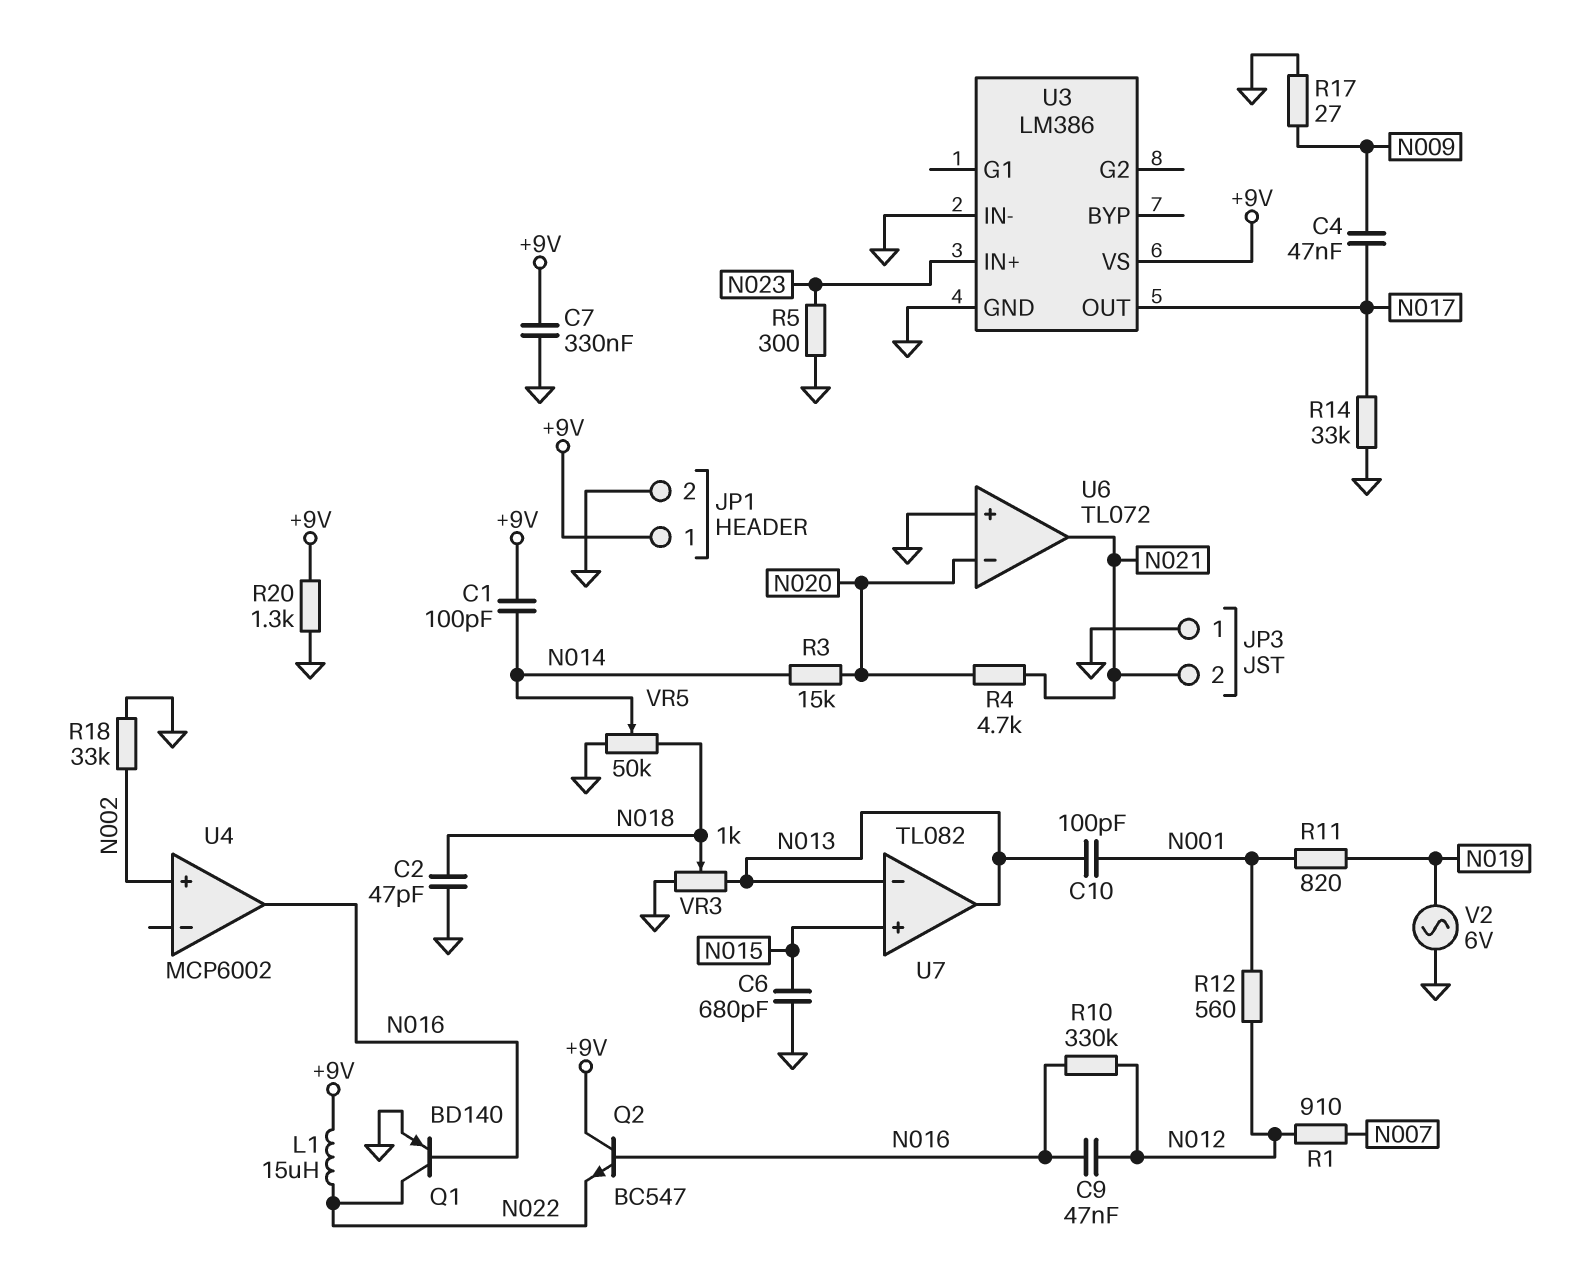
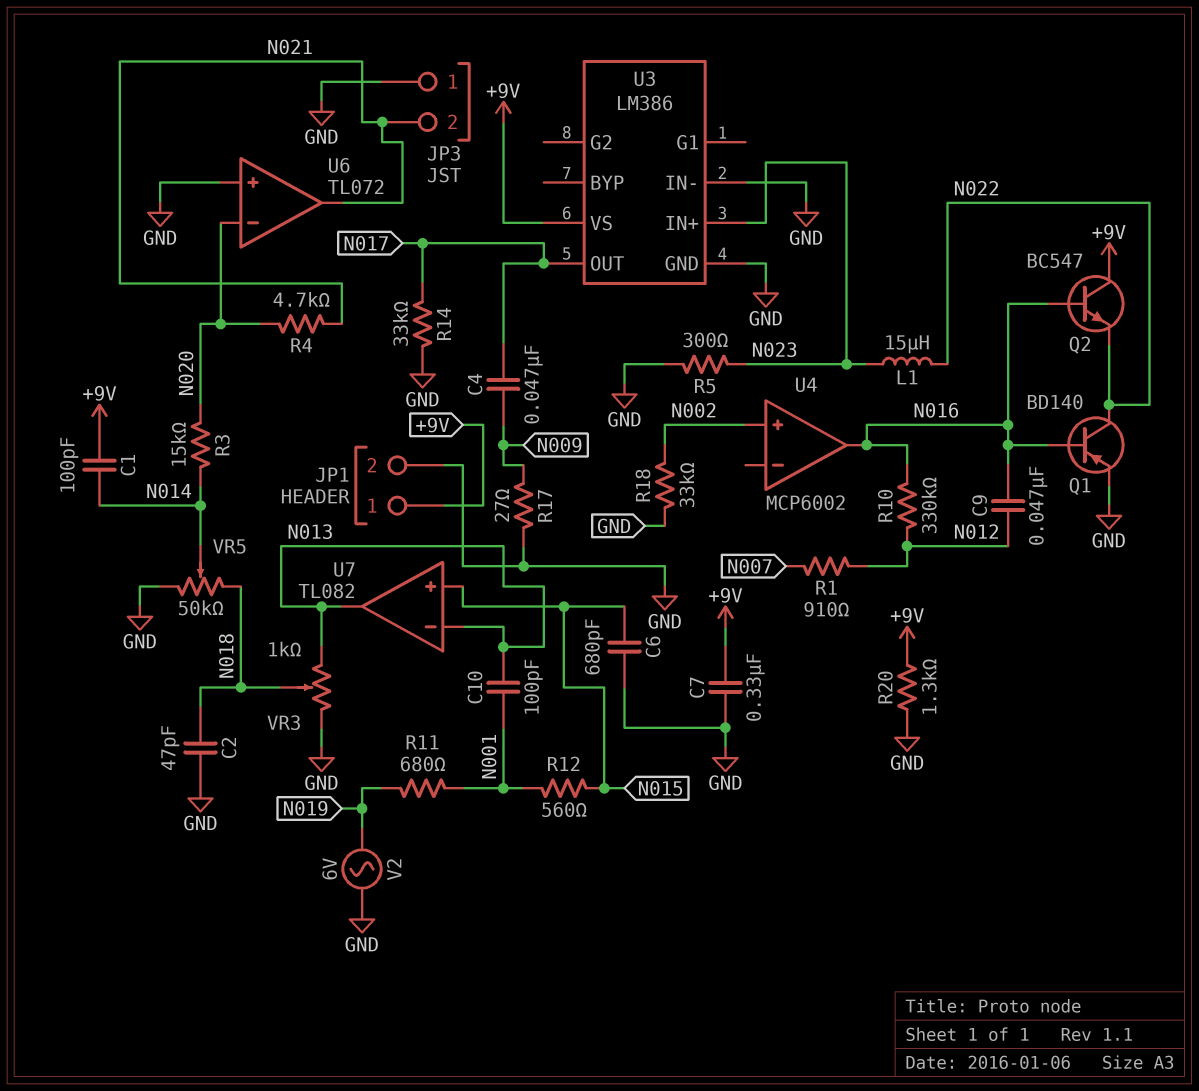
L1: 15uH (+9V, N022) -> 15uH (N022, N023)
R11: 820 (N001, N019) -> 680 (N001, N019)
R12: 560 (N001, N012) -> 560 (N001, N015)

